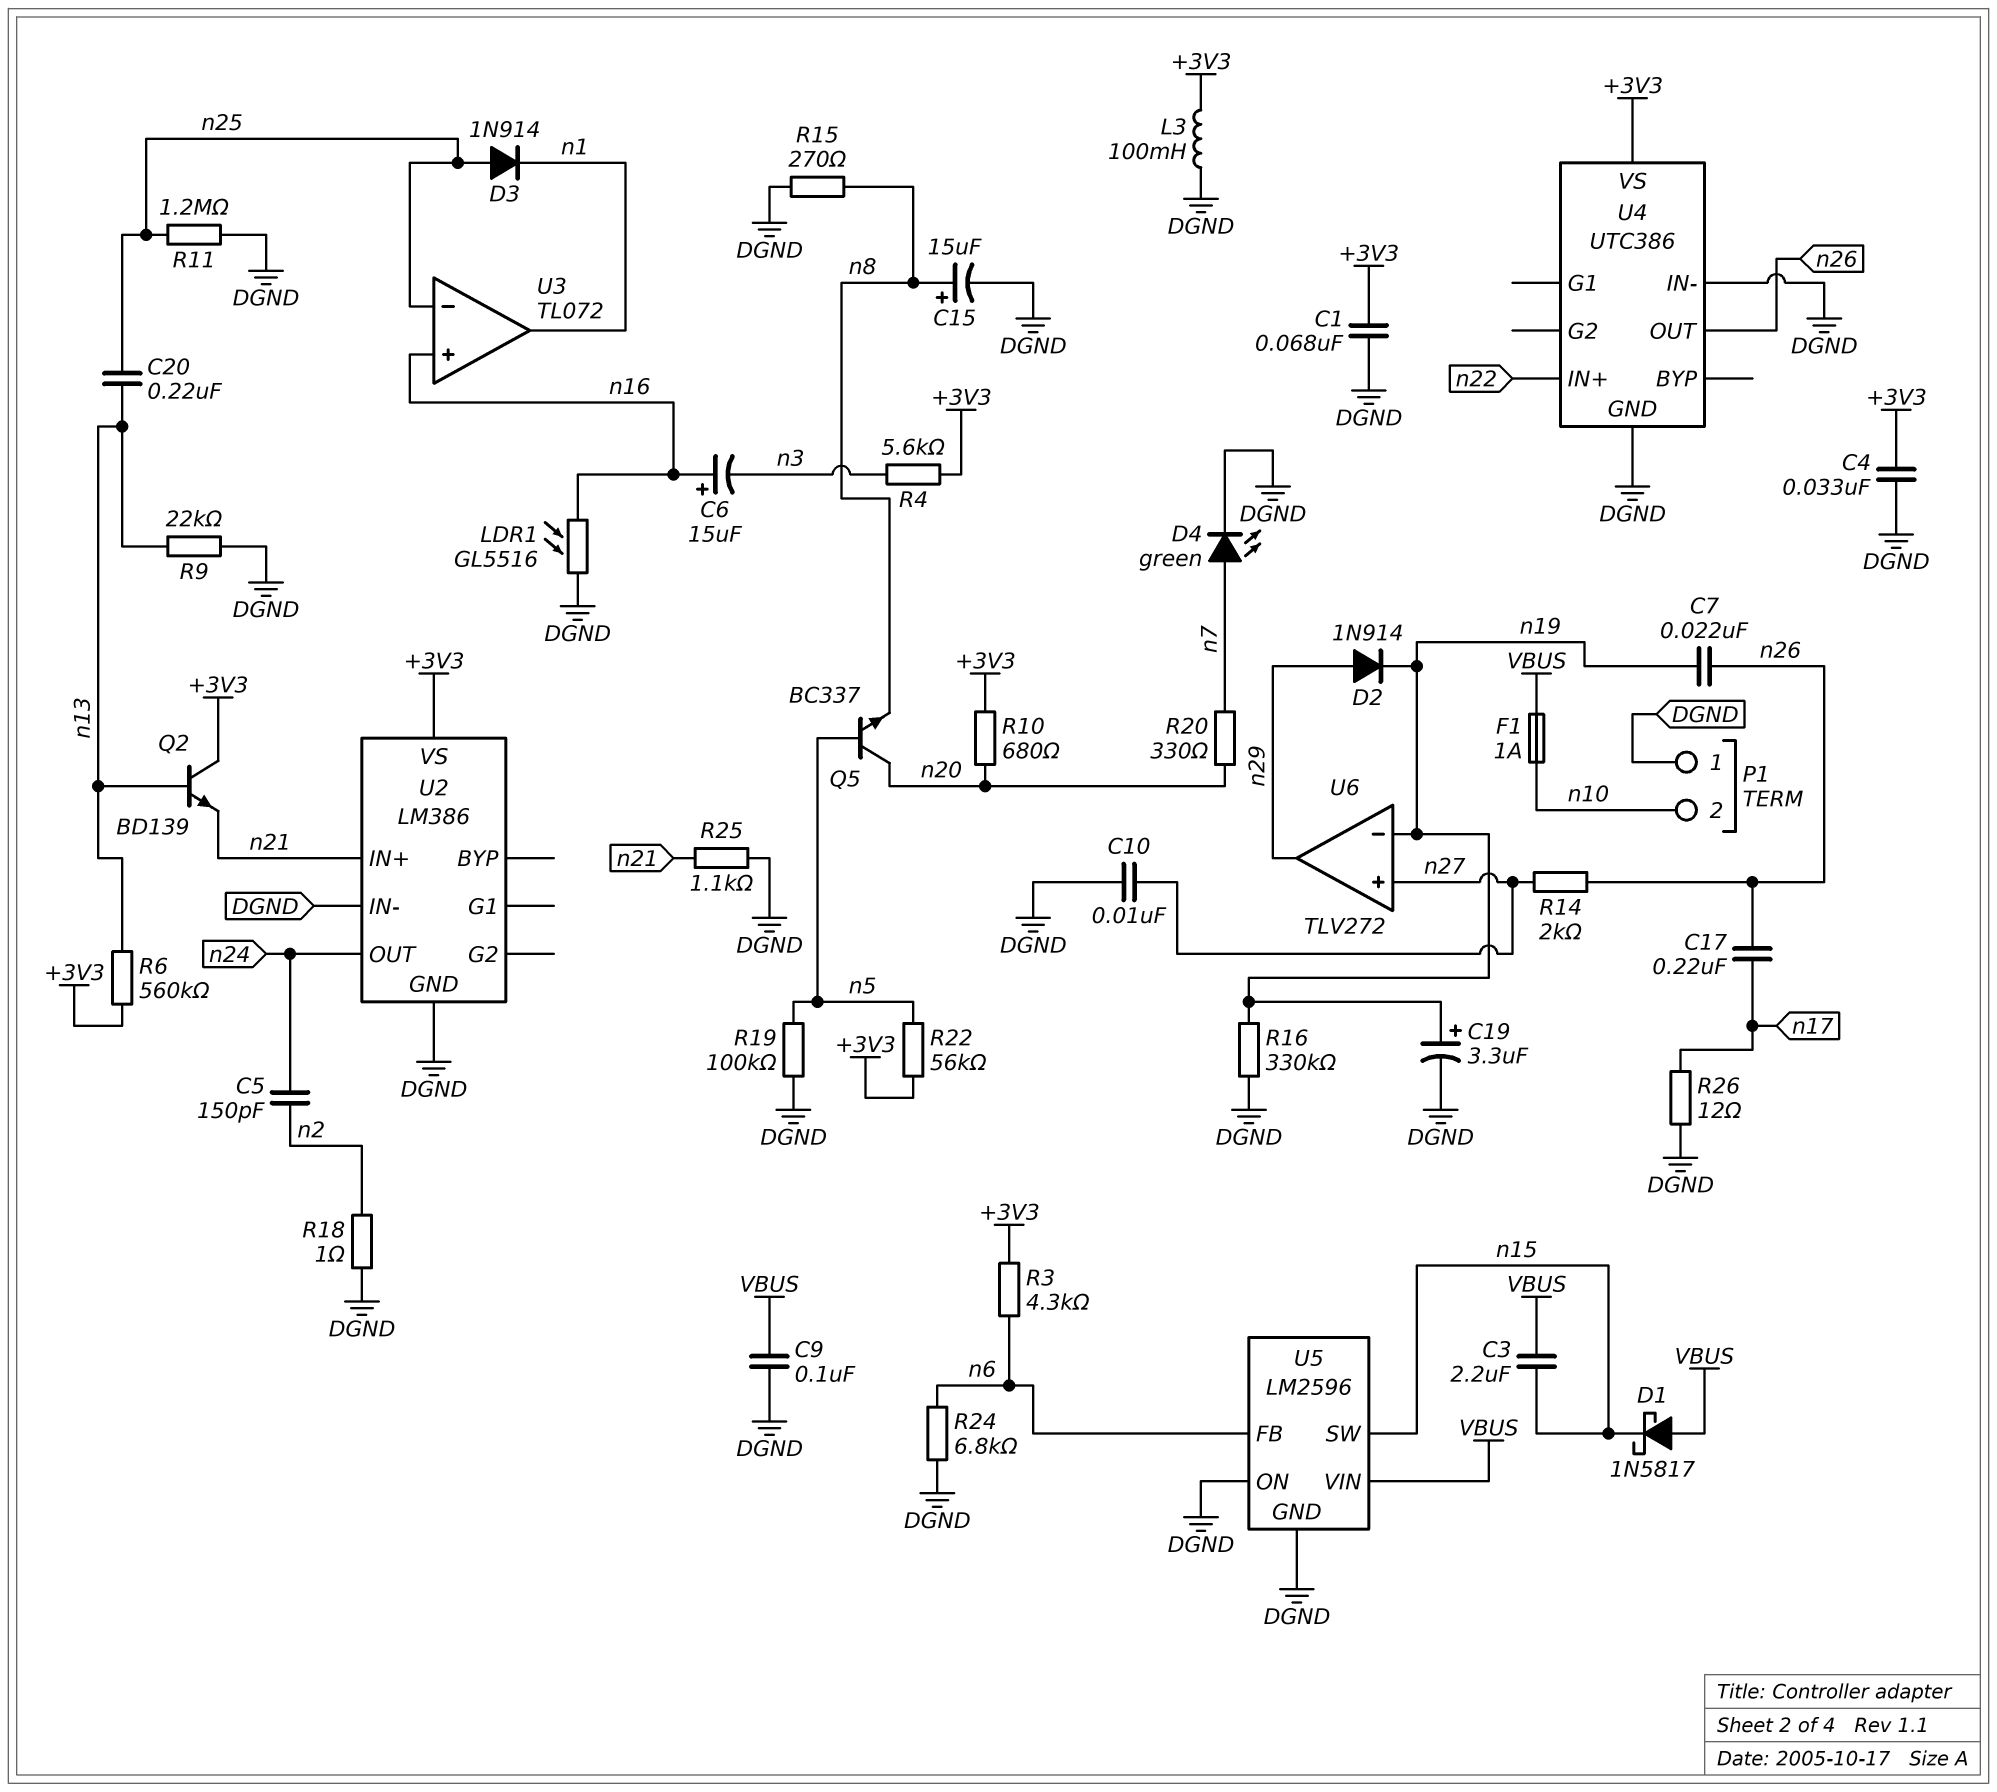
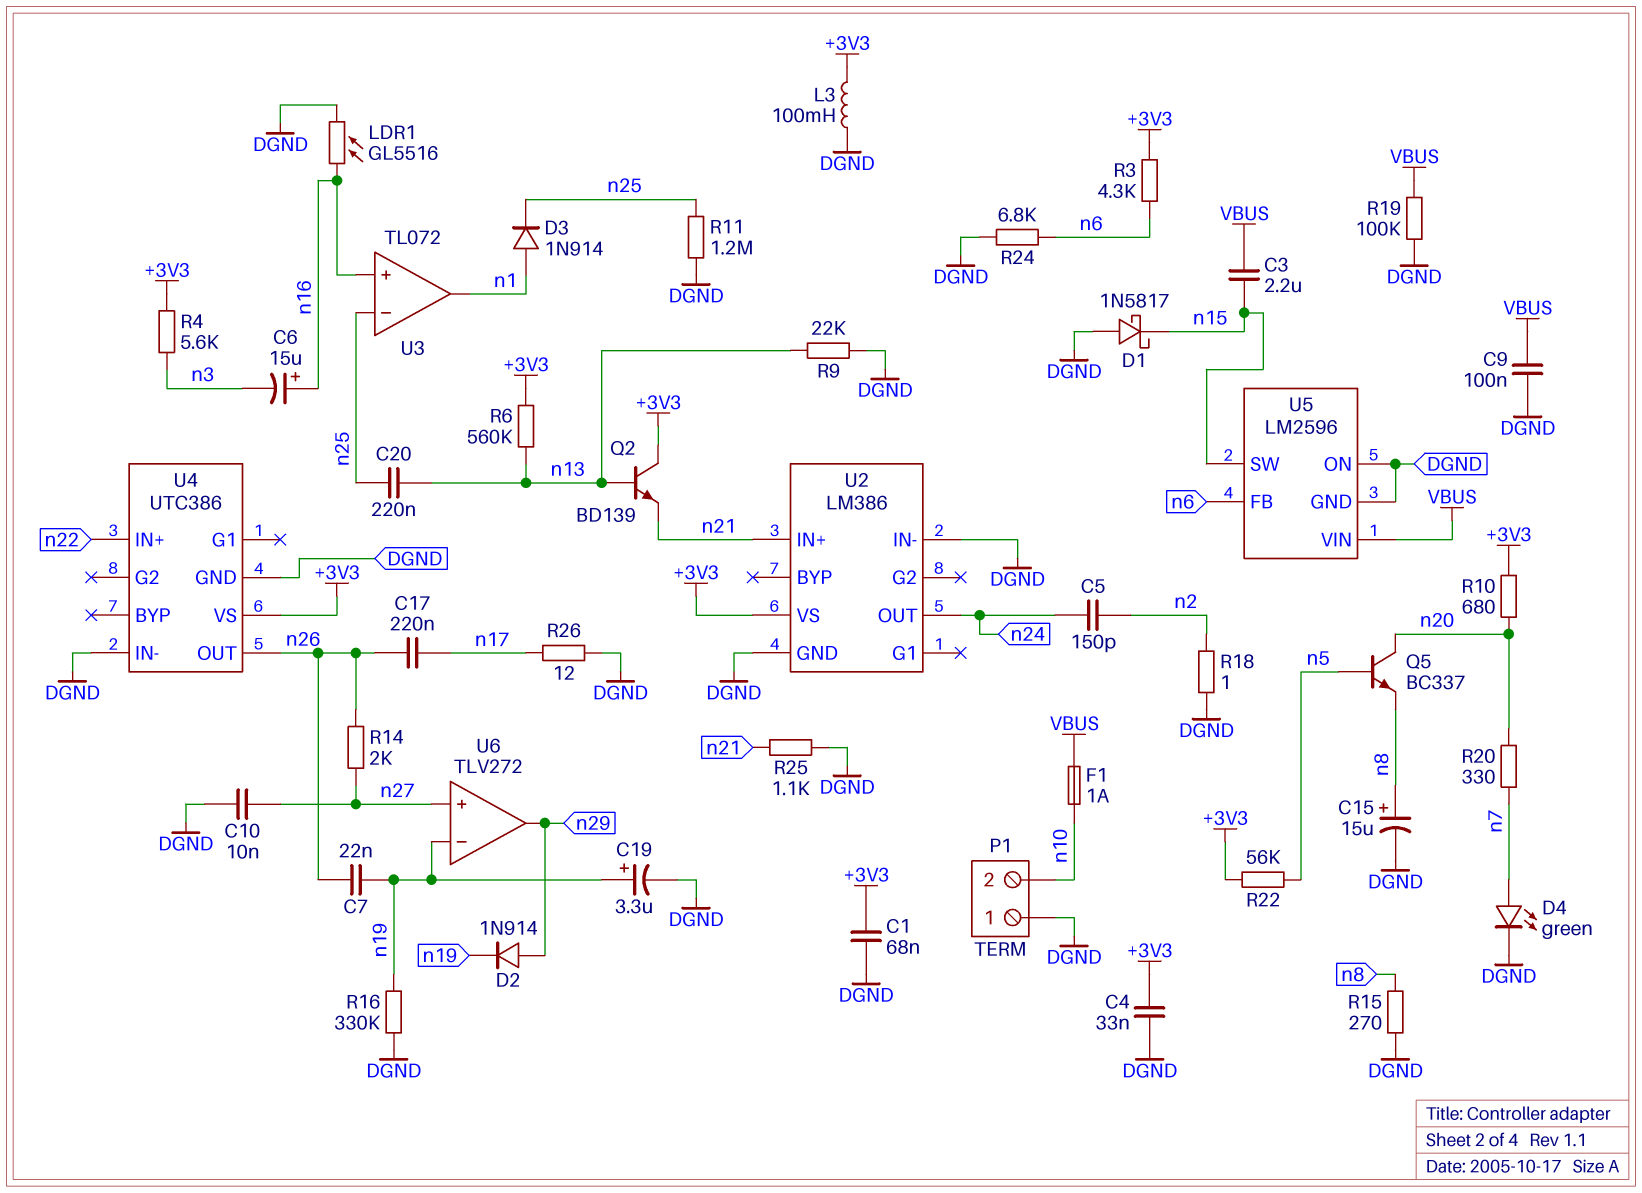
D1: schottky 1N5817 (A VBUS, K n15) -> schottky 1N5817 (A DGND, K n15)
D3: diode 1N914 (A n25, K n1) -> diode 1N914 (A n1, K n25)
R19: 100k (DGND, n5) -> 100k (DGND, VBUS)

